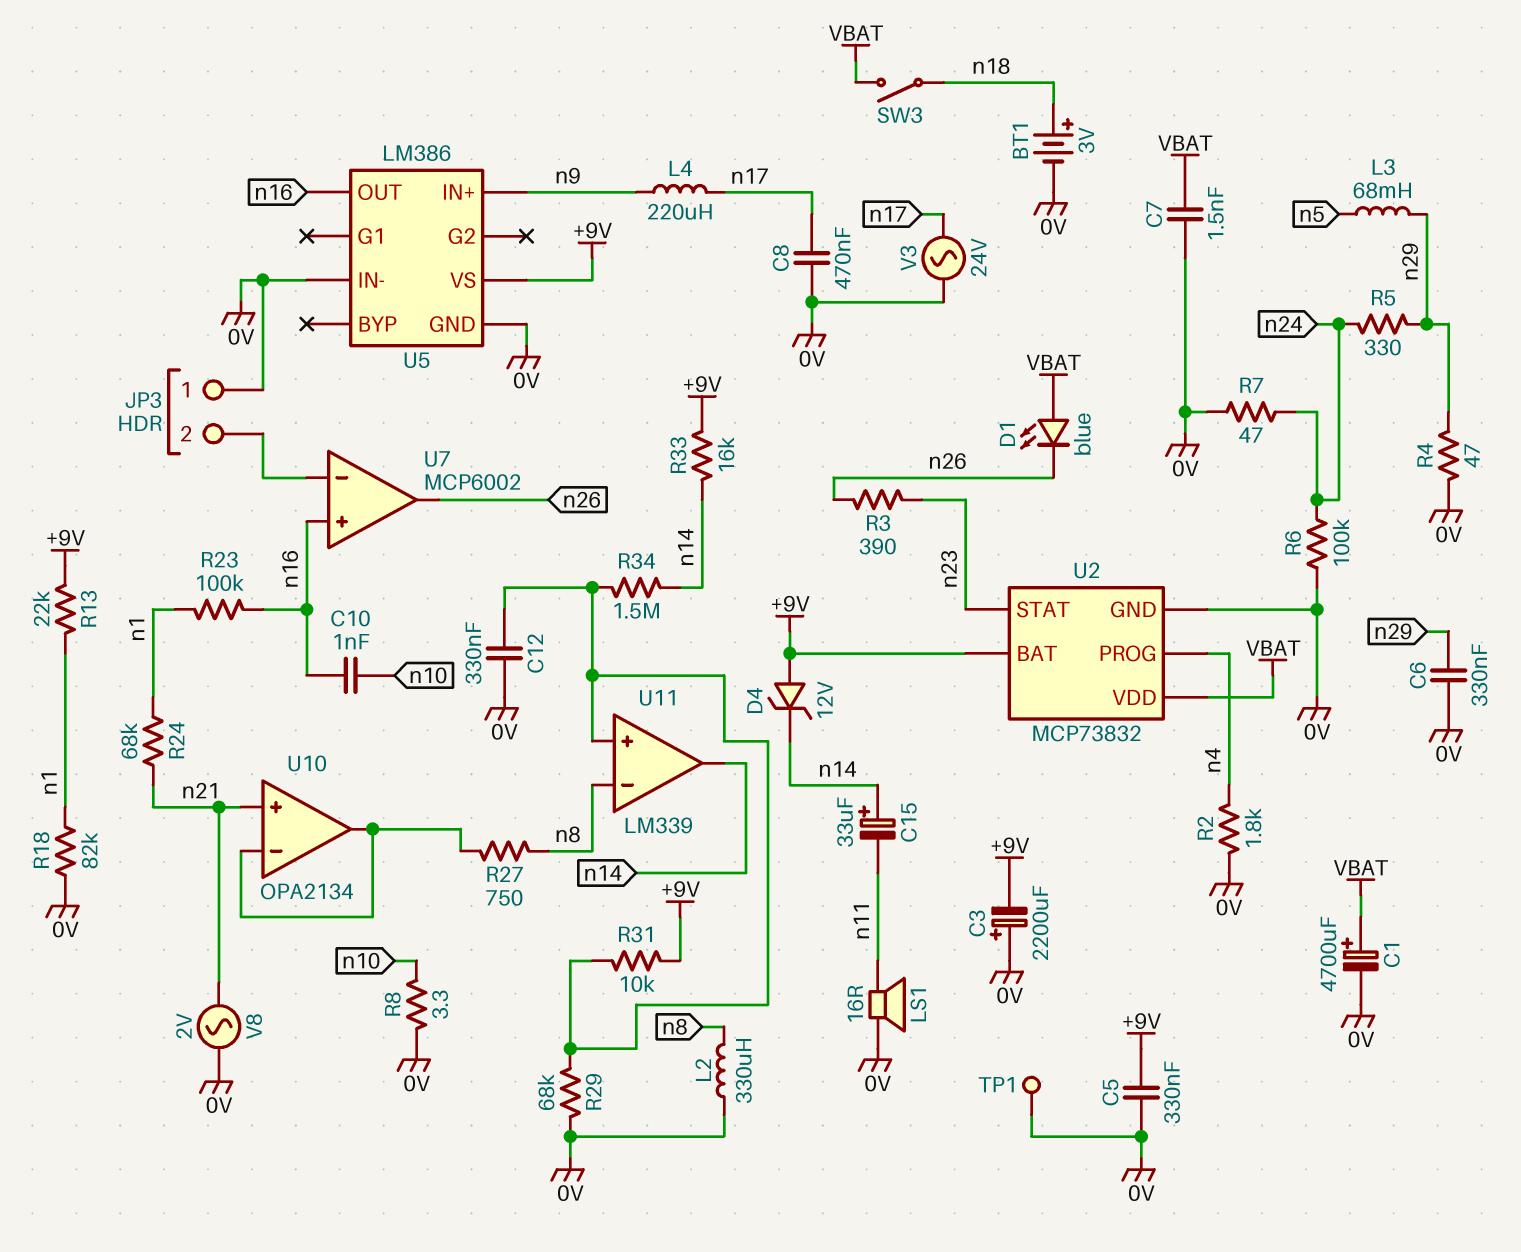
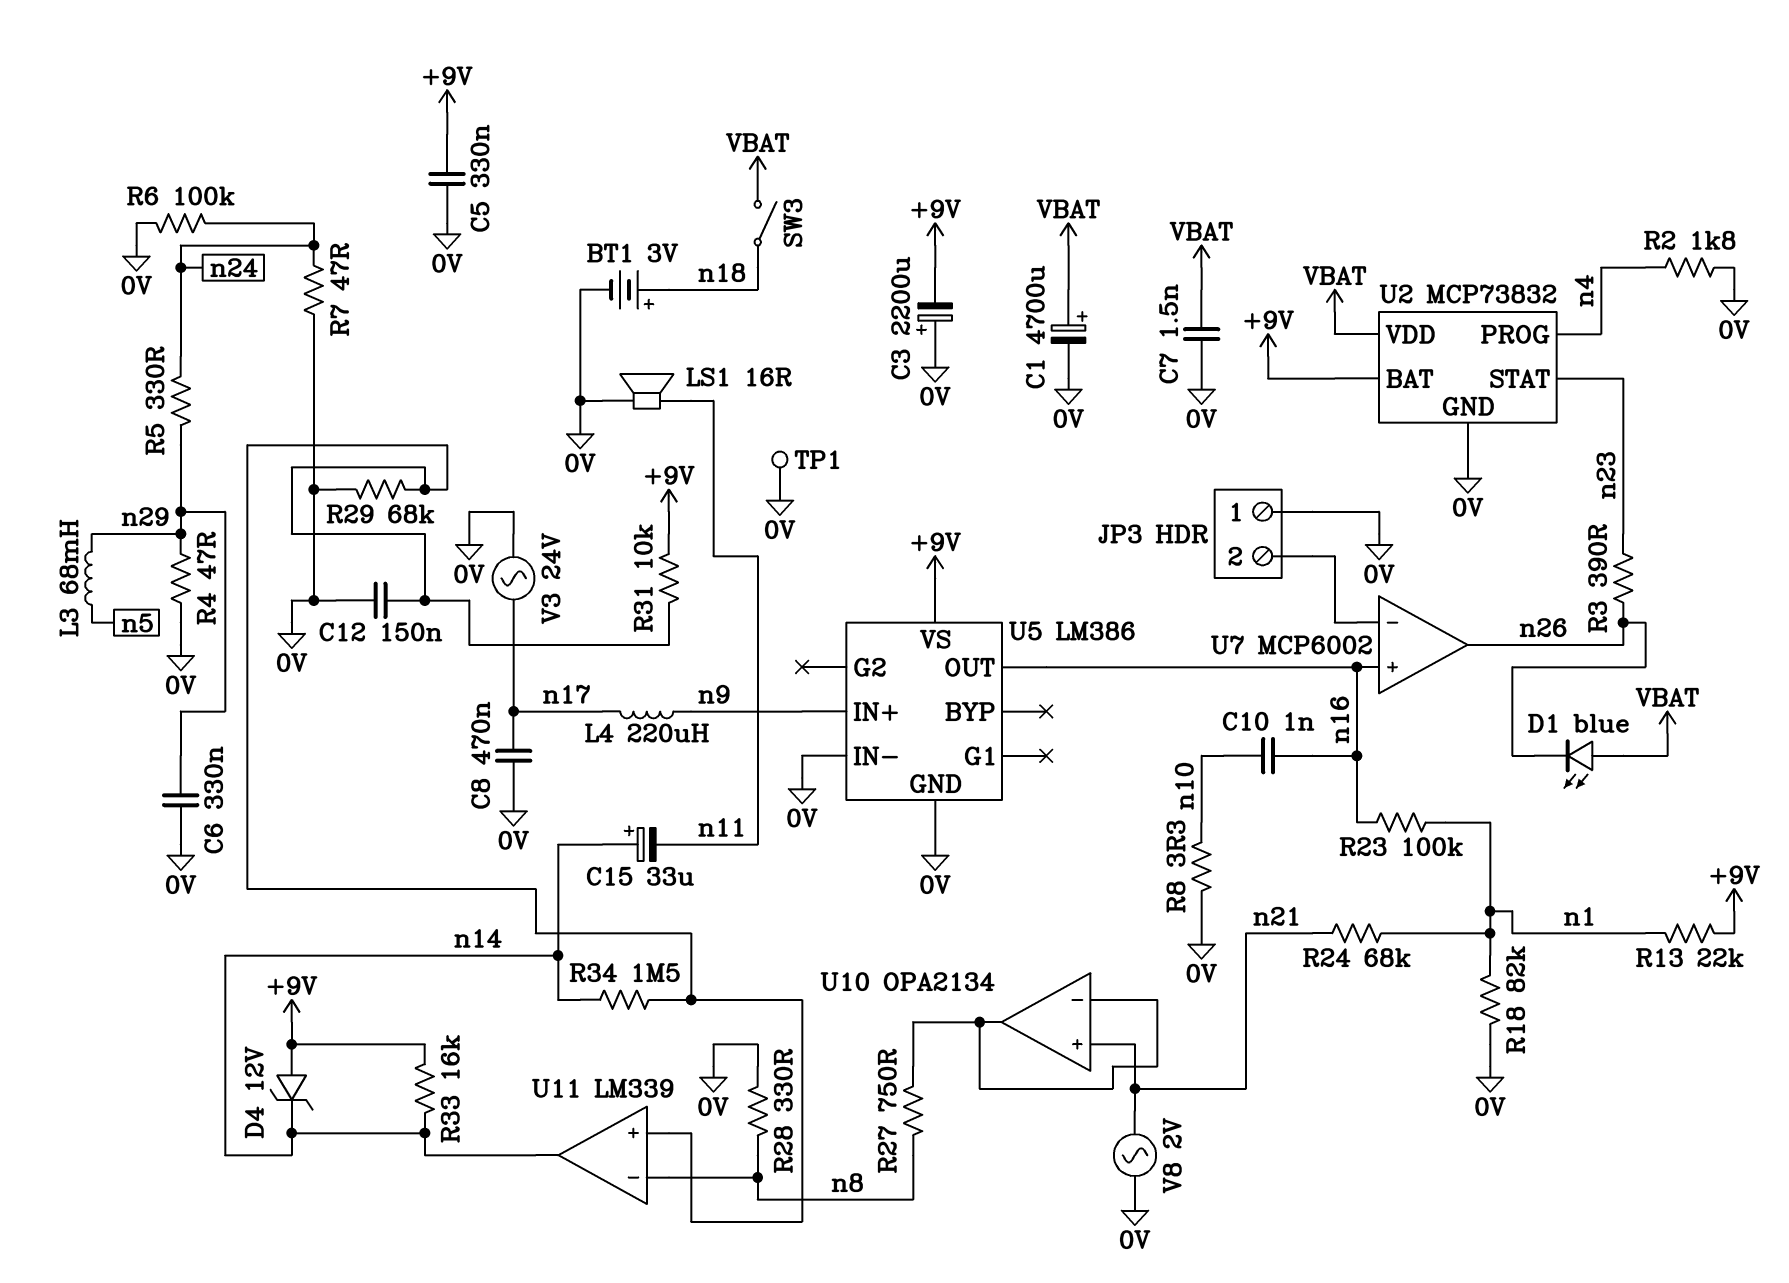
C12: 330nF (0V, U11/in+) -> 150nF (0V, U11/in+)
L2: 330uH (0V, n8) -> none
R28: none -> 330 (0V, n8)

